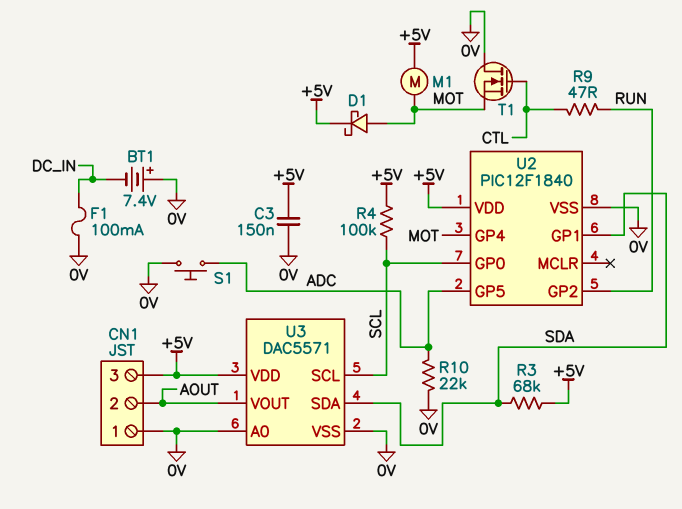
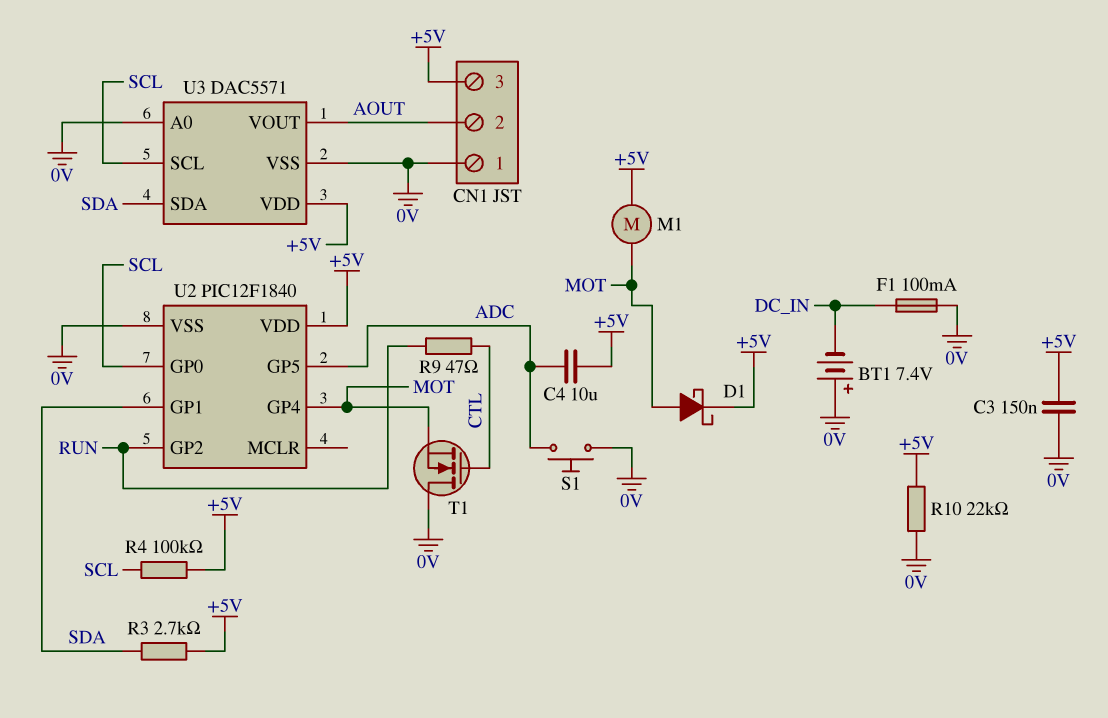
C4: none -> 10uF (+5V, ADC)
R3: 68k (+5V, SDA) -> 2.7k (+5V, SDA)
R10: 22k (0V, ADC) -> 22k (+5V, 0V)

